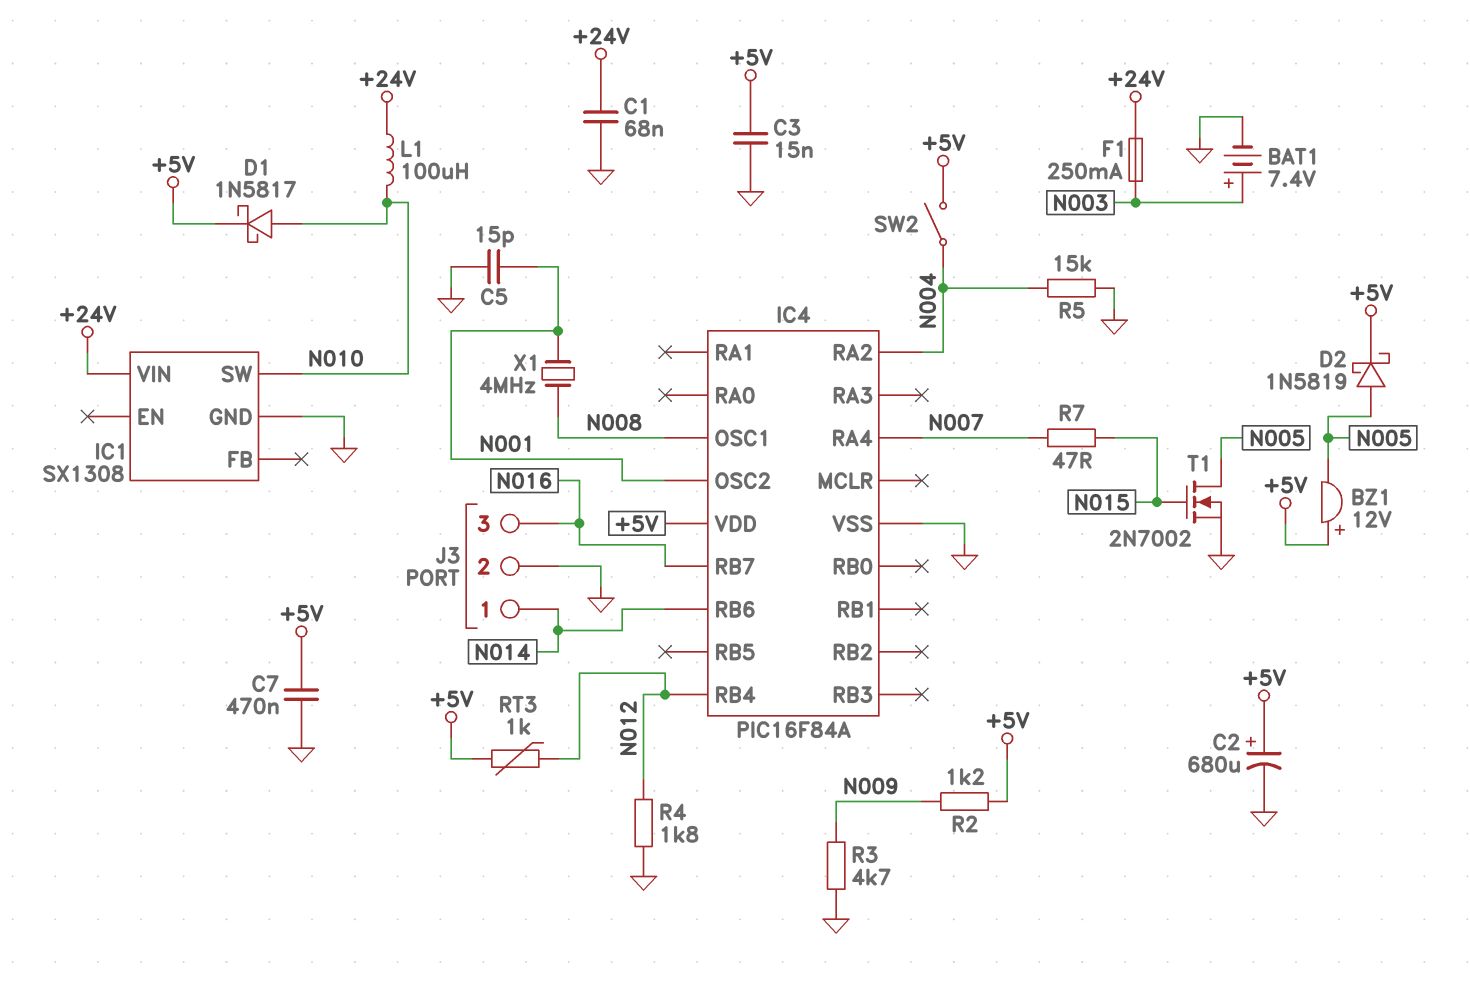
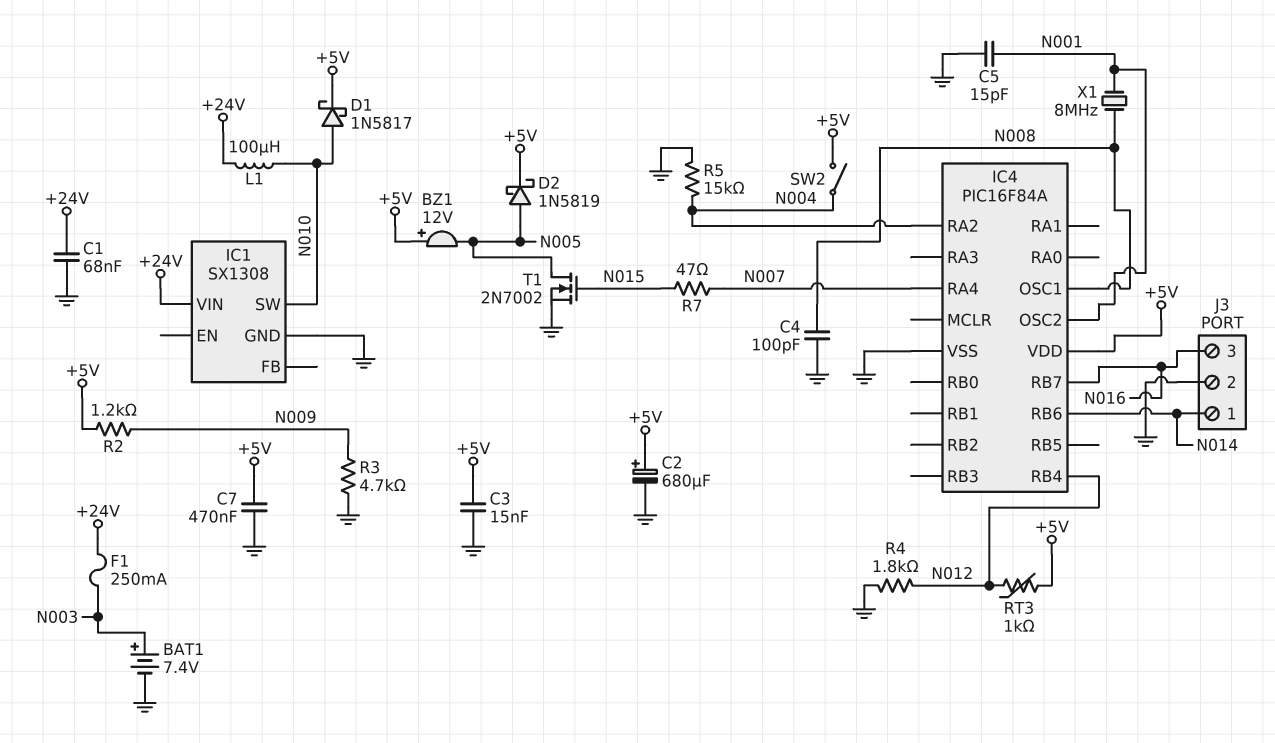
C4: none -> 100pF (GND, N008)
X1: 4MHz (N001, N008) -> 8MHz (N001, N008)

